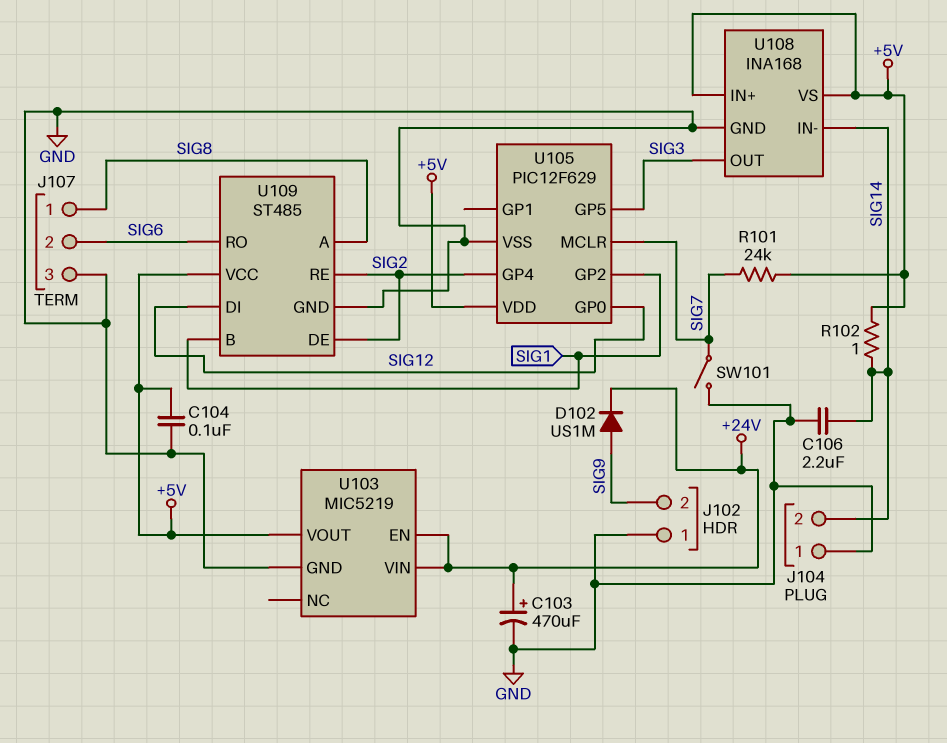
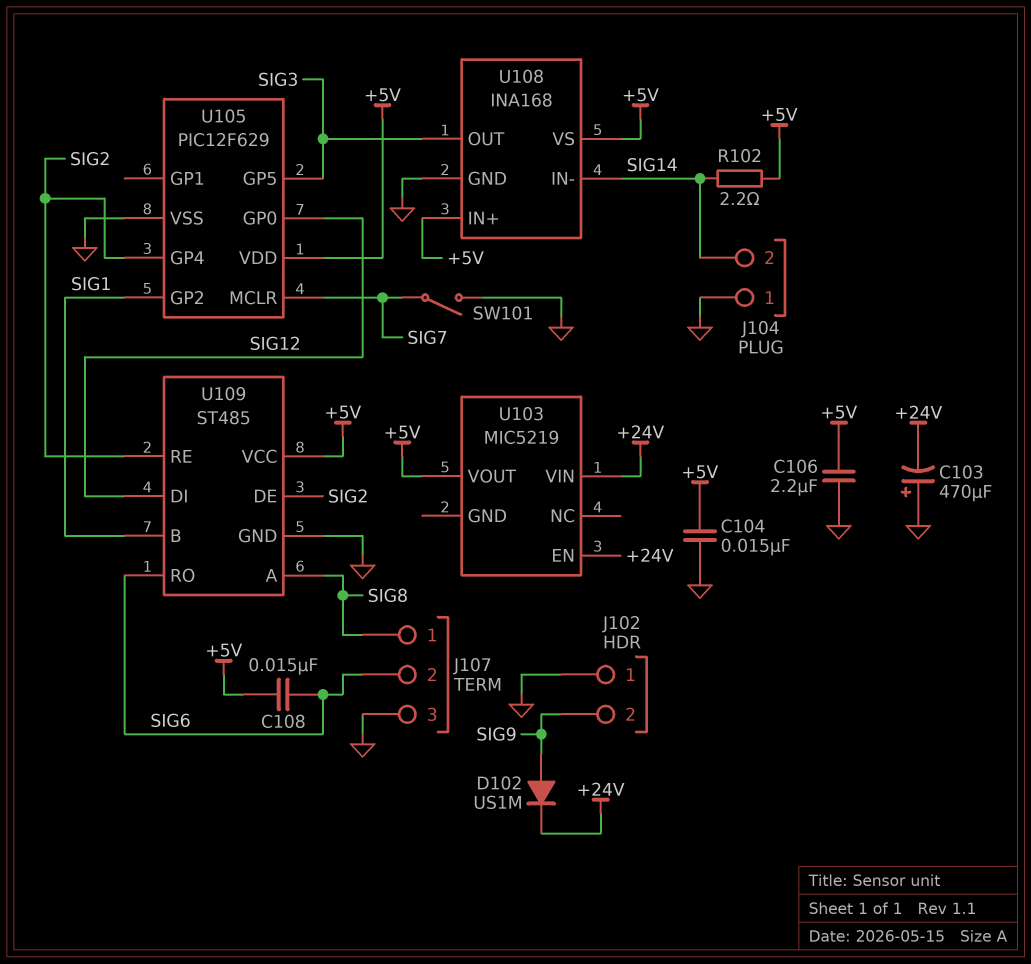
C103: 470uF (plus +24V, minus GND) -> 470uF (plus GND, minus +24V)
C104: 100nF (+5V, GND) -> 15nF (+5V, GND)
C106: 2.2uF (GND, SIG14) -> 2.2uF (+5V, GND)
C108: none -> 15nF (+5V, SIG6)
R101: 24k (+5V, SIG7) -> none
R102: 1 (+5V, SIG14) -> 2.2 (+5V, SIG14)
U103 pin GND: GND -> none

